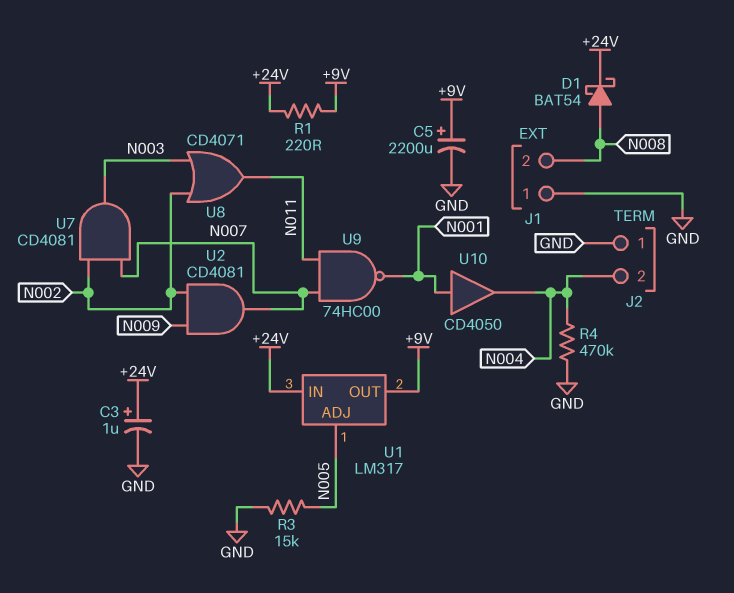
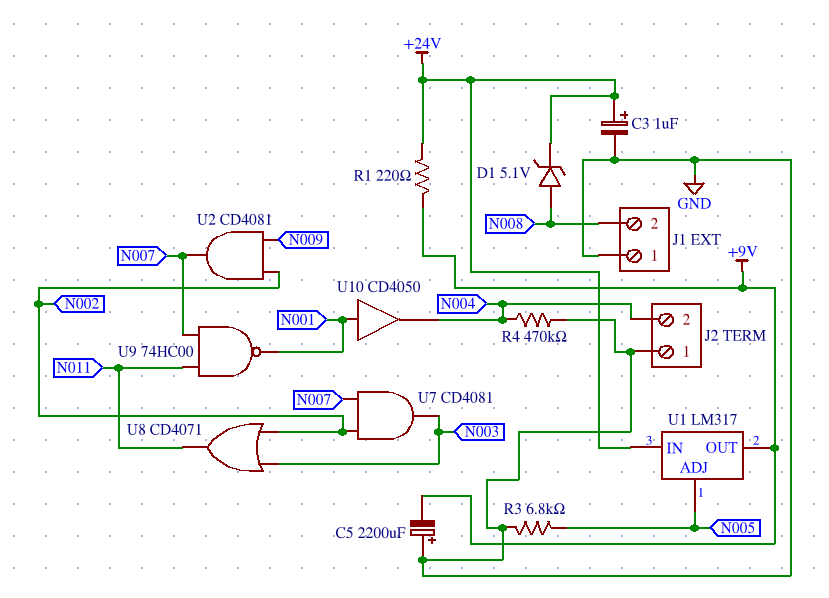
C5: 2200uF (plus +9V, minus GND) -> 2200uF (plus GND, minus +9V)
D1: schottky BAT54 (A N008, K +24V) -> zener 5.1V (A N008, K +24V)
R3: 15k (GND, N005) -> 6.8k (GND, N005)

